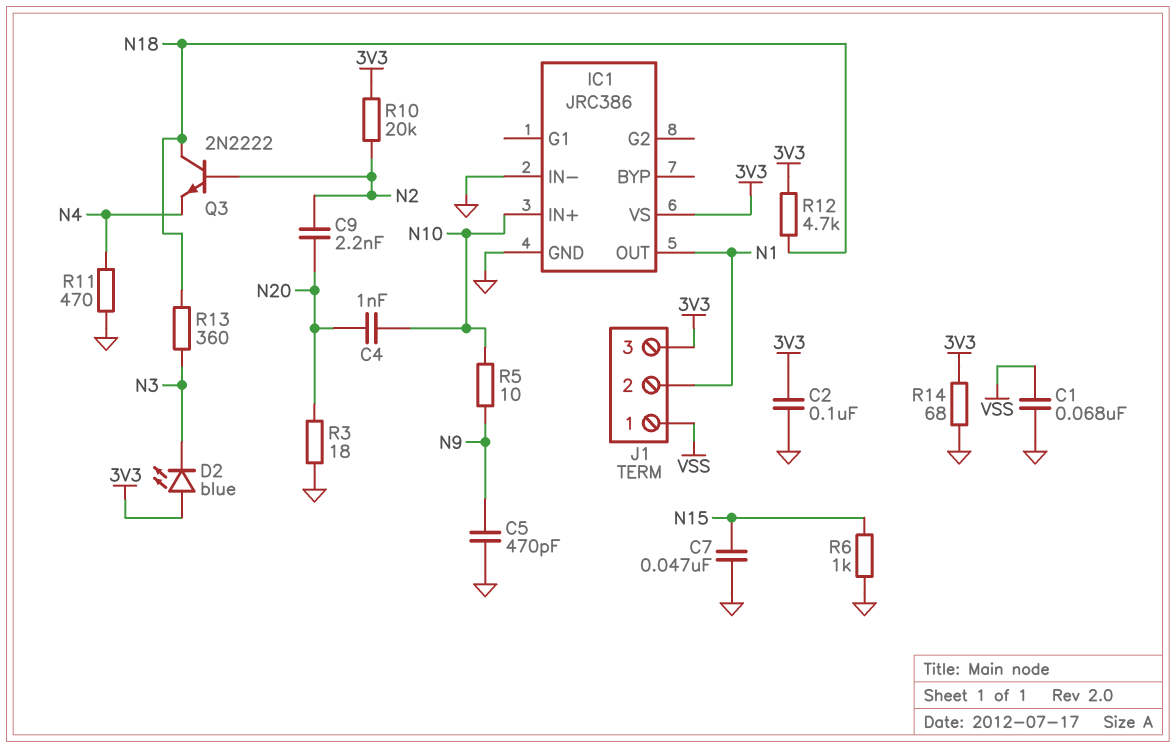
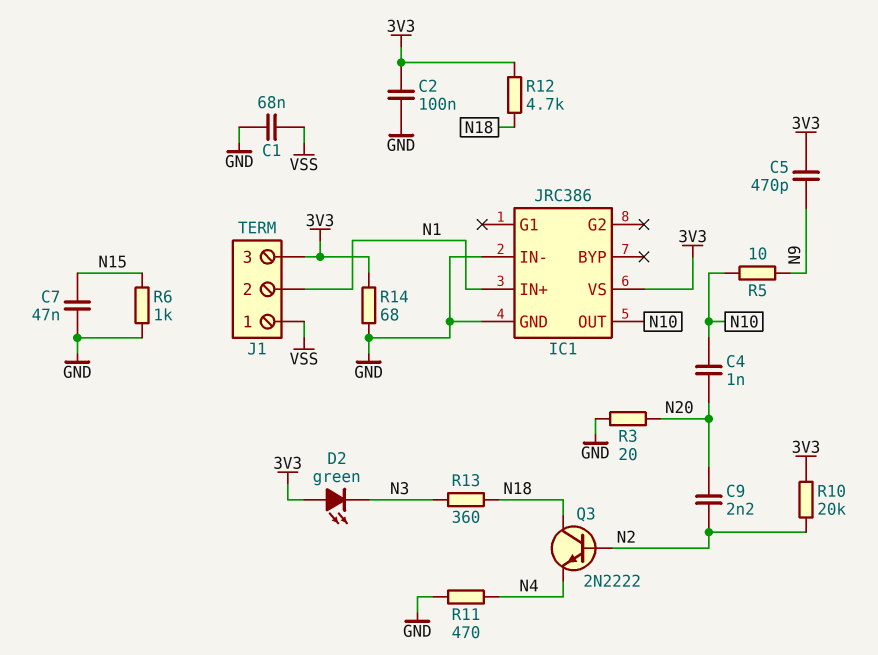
C5: 470pF (GND, N9) -> 470pF (3V3, N9)
D2: LED blue (A 3V3, K N3) -> LED green (A 3V3, K N3)
IC1 pin IN+: N10 -> N1
IC1 pin OUT: N1 -> N10
R3: 18 (GND, N20) -> 20 (GND, N20)

